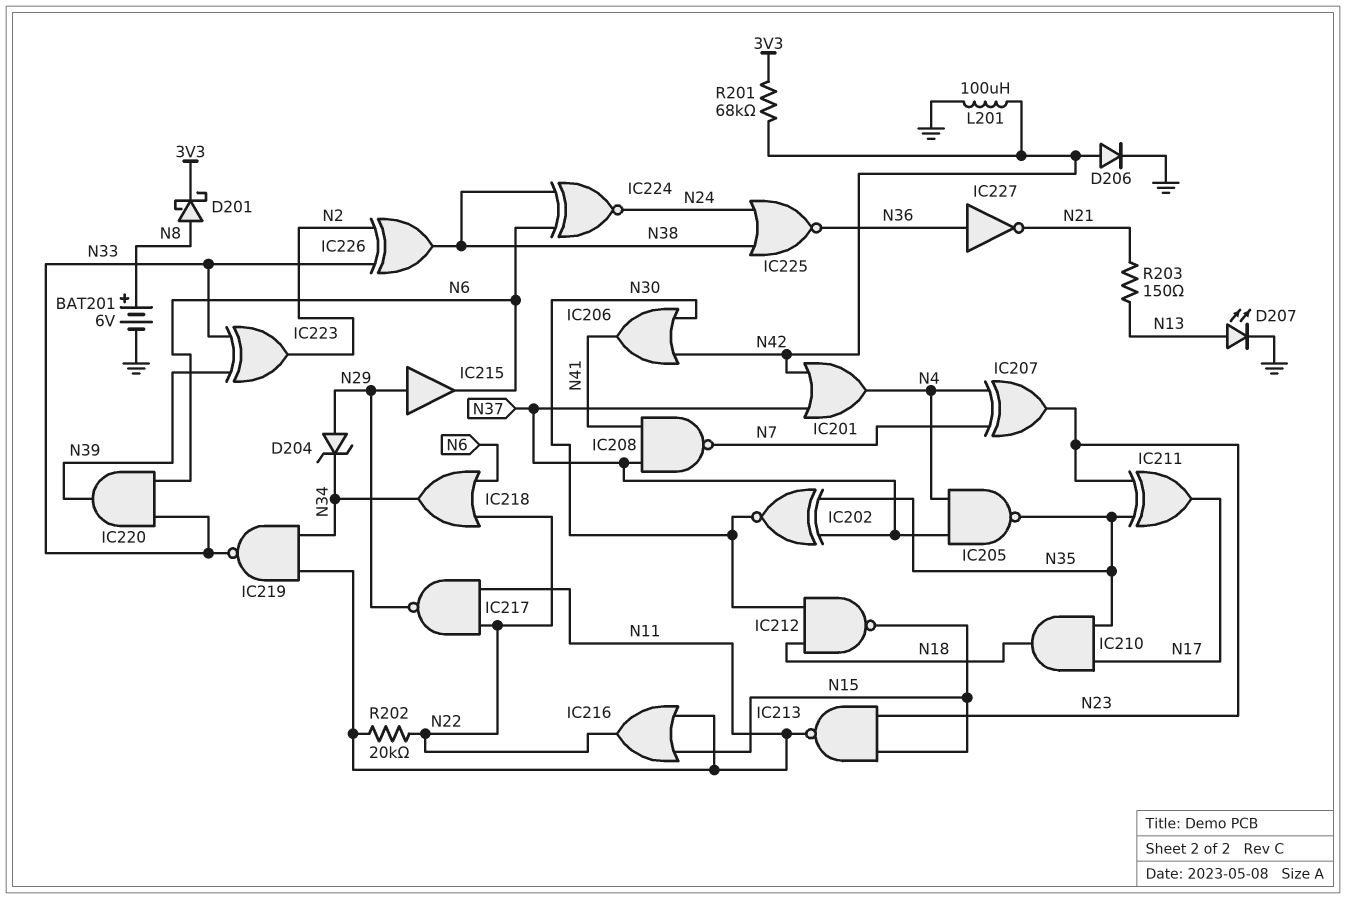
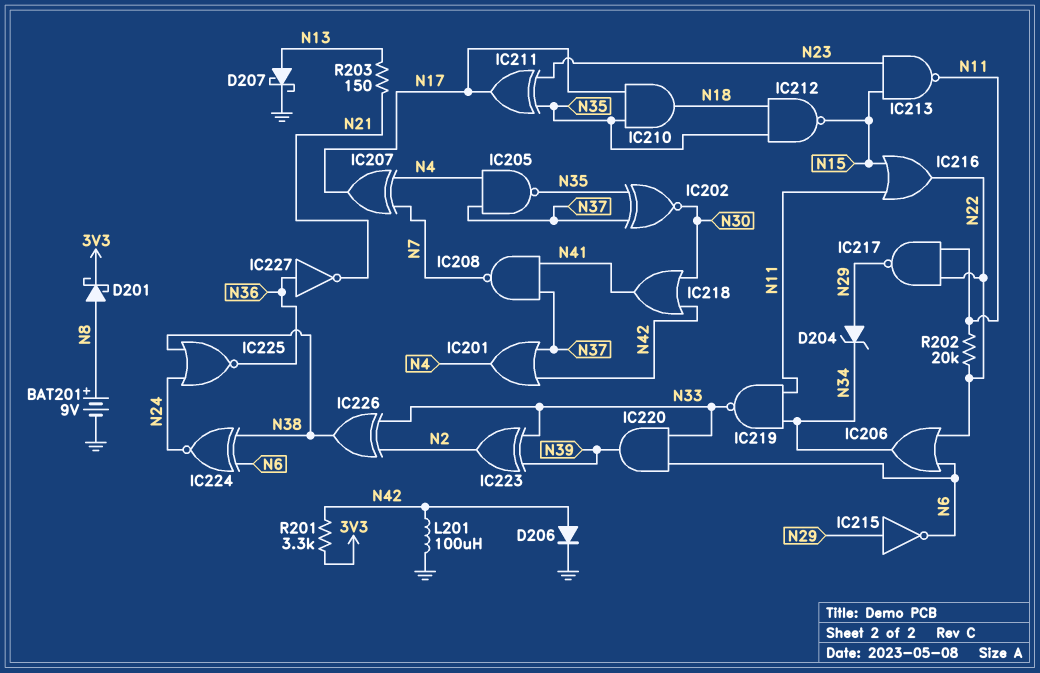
BAT201: 6V (plus N8, minus GND) -> 9V (plus N8, minus GND)
D207: LED (A N13, K GND) -> schottky (A N13, K GND)
IC206: OR (in N30, in N42, out N41) -> OR (in N6, in N22, out N34)
IC207: XOR (in N4, in N7, out N23) -> XOR (in N4, in N7, out N17)
IC212: NAND (in N18, in N30, out N15) -> NAND (in N18, in N35, out N15)
IC215: buffer (in N29, out N6) -> NOT (in N29, out N6)
IC218: OR (in N6, in N22, out N34) -> OR (in N30, in N42, out N41)
R201: 68k (3V3, N42) -> 3.3k (3V3, N42)

